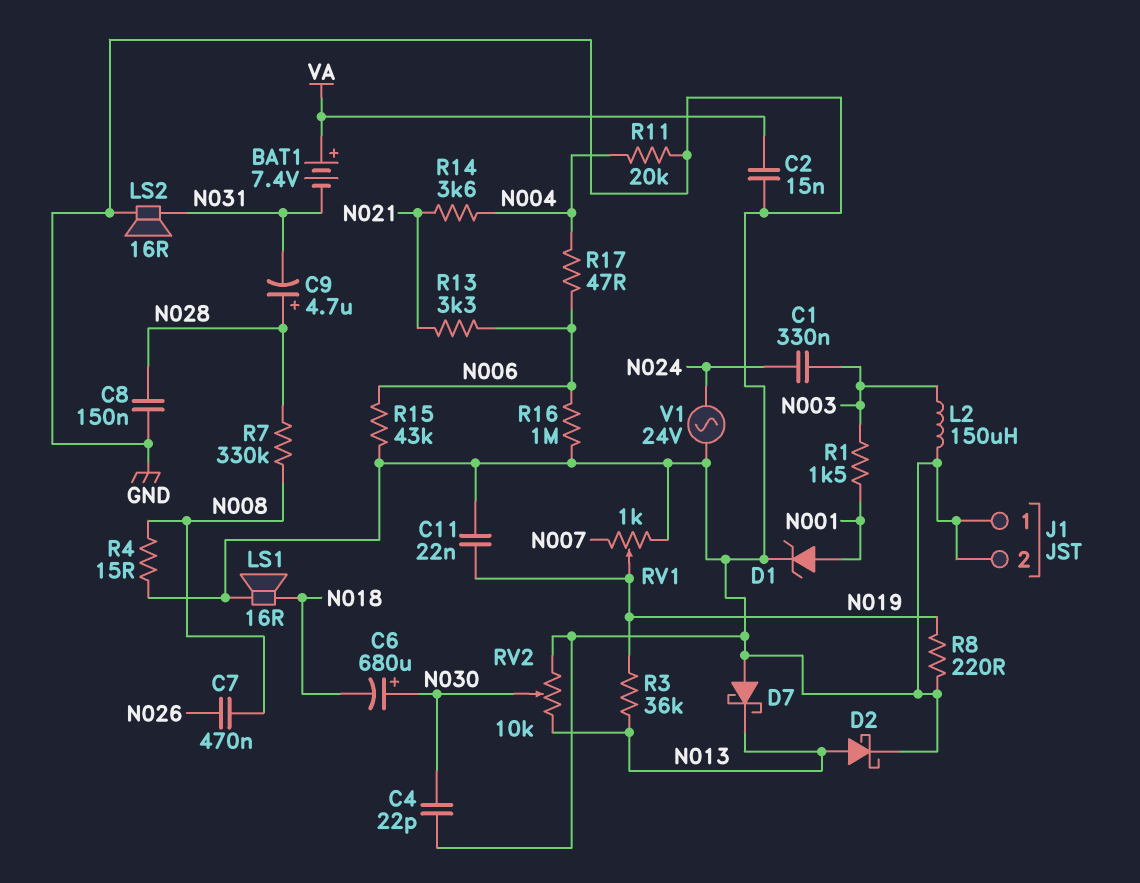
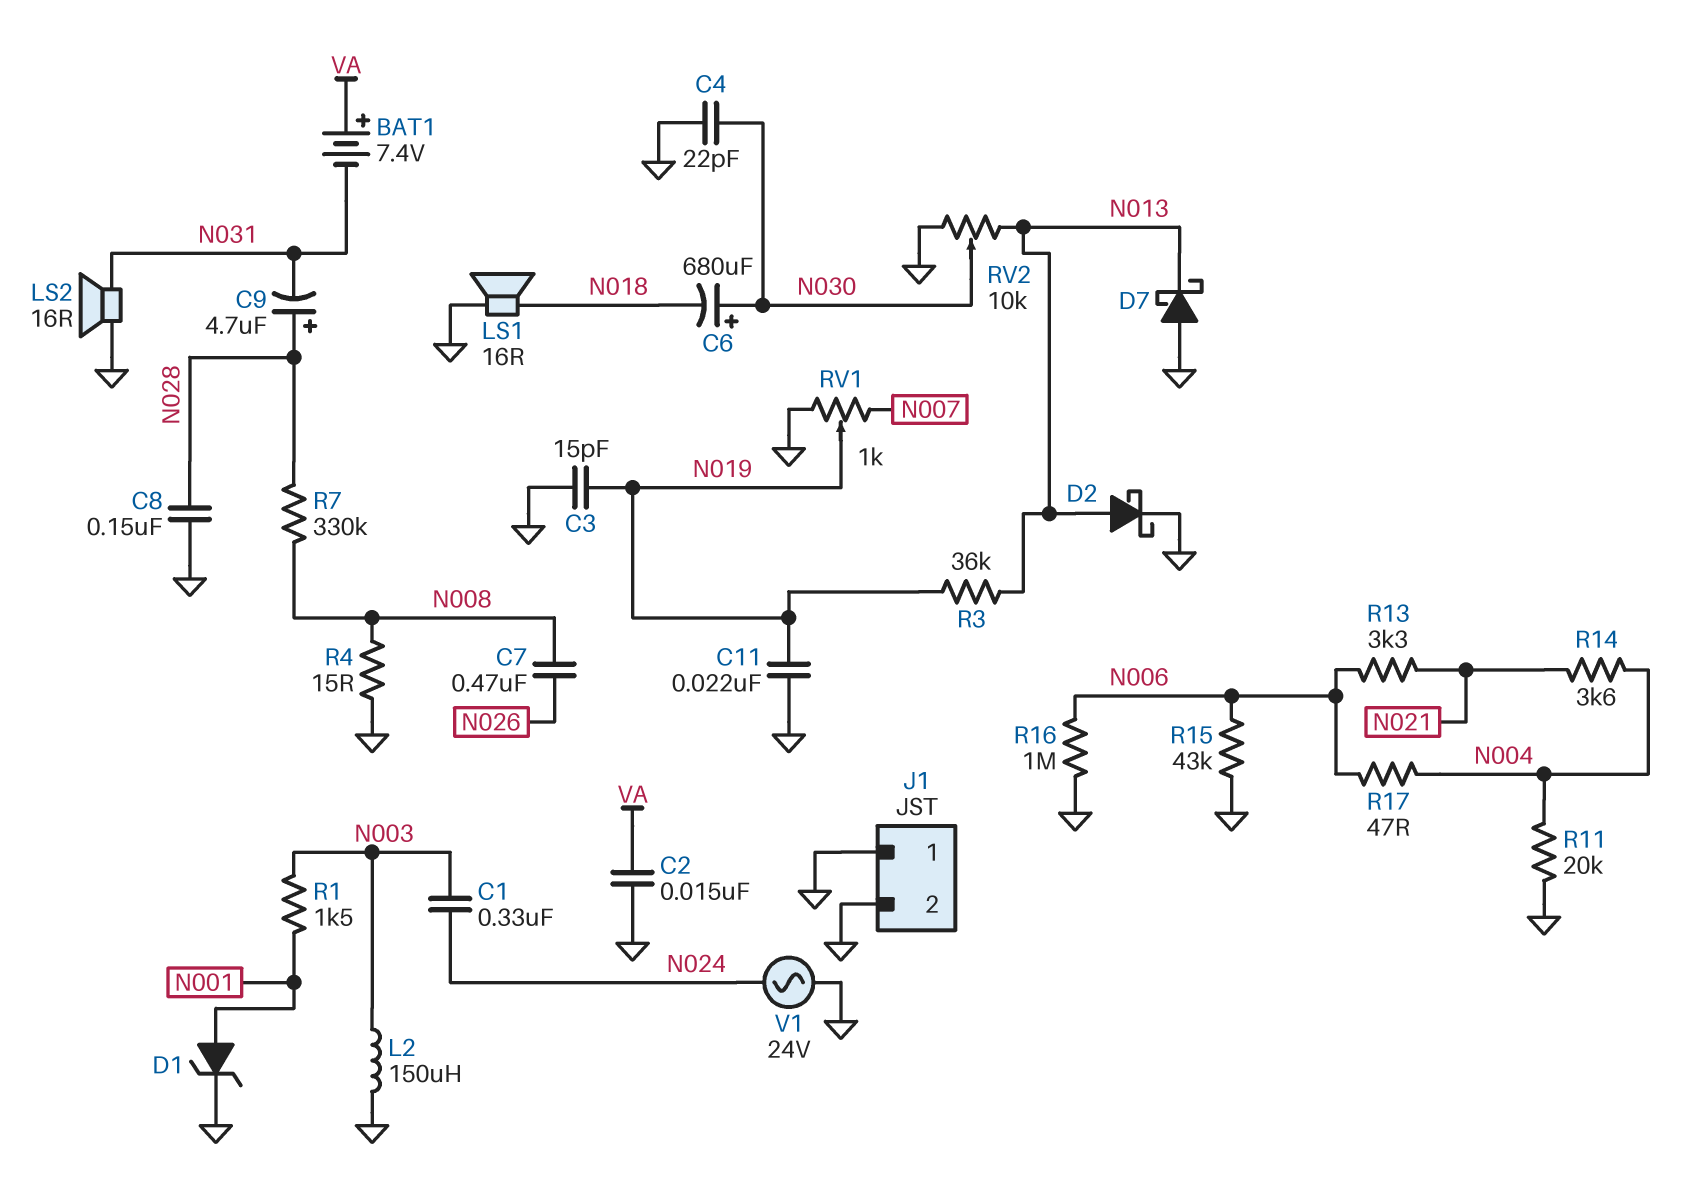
C3: none -> 15pF (GND, N019)
R8: 220 (GND, N019) -> none

